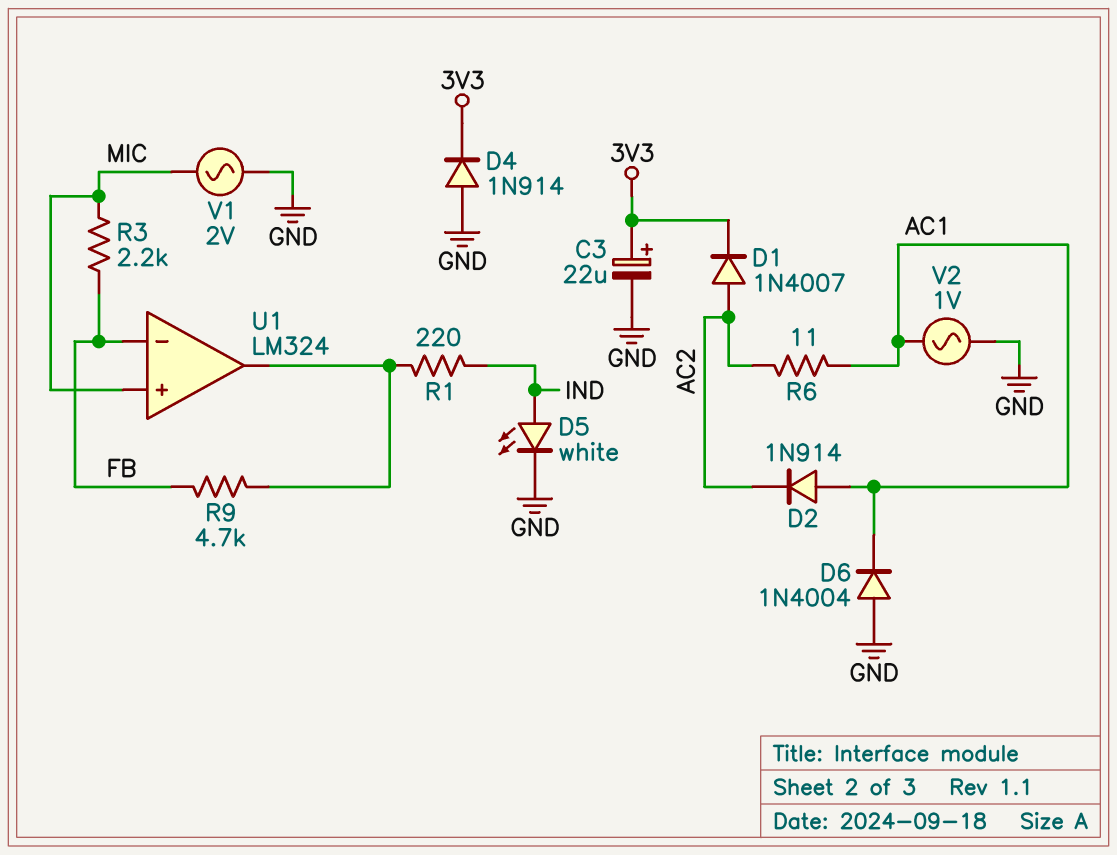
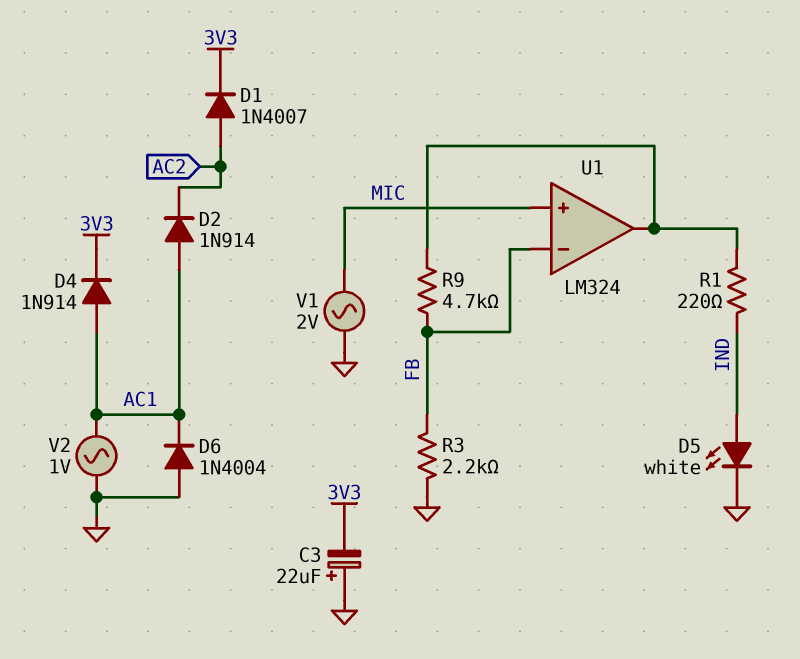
C3: 22uF (plus 3V3, minus GND) -> 22uF (plus GND, minus 3V3)
D4: diode 1N914 (A GND, K 3V3) -> diode 1N914 (A AC1, K 3V3)
R3: 2.2k (FB, MIC) -> 2.2k (FB, GND)
R6: 11 (AC1, AC2) -> none

